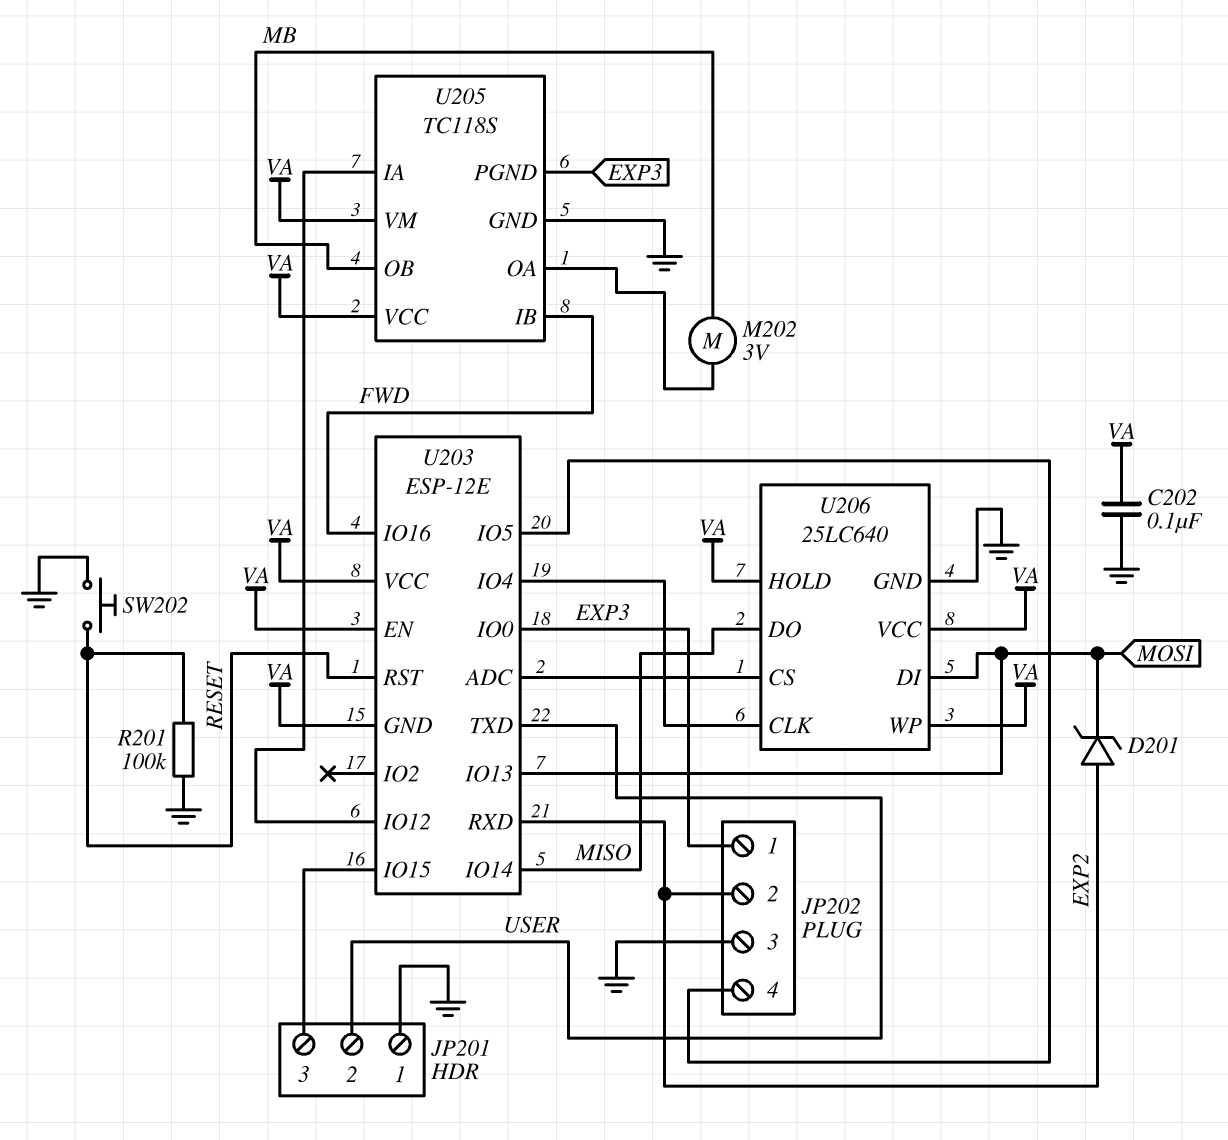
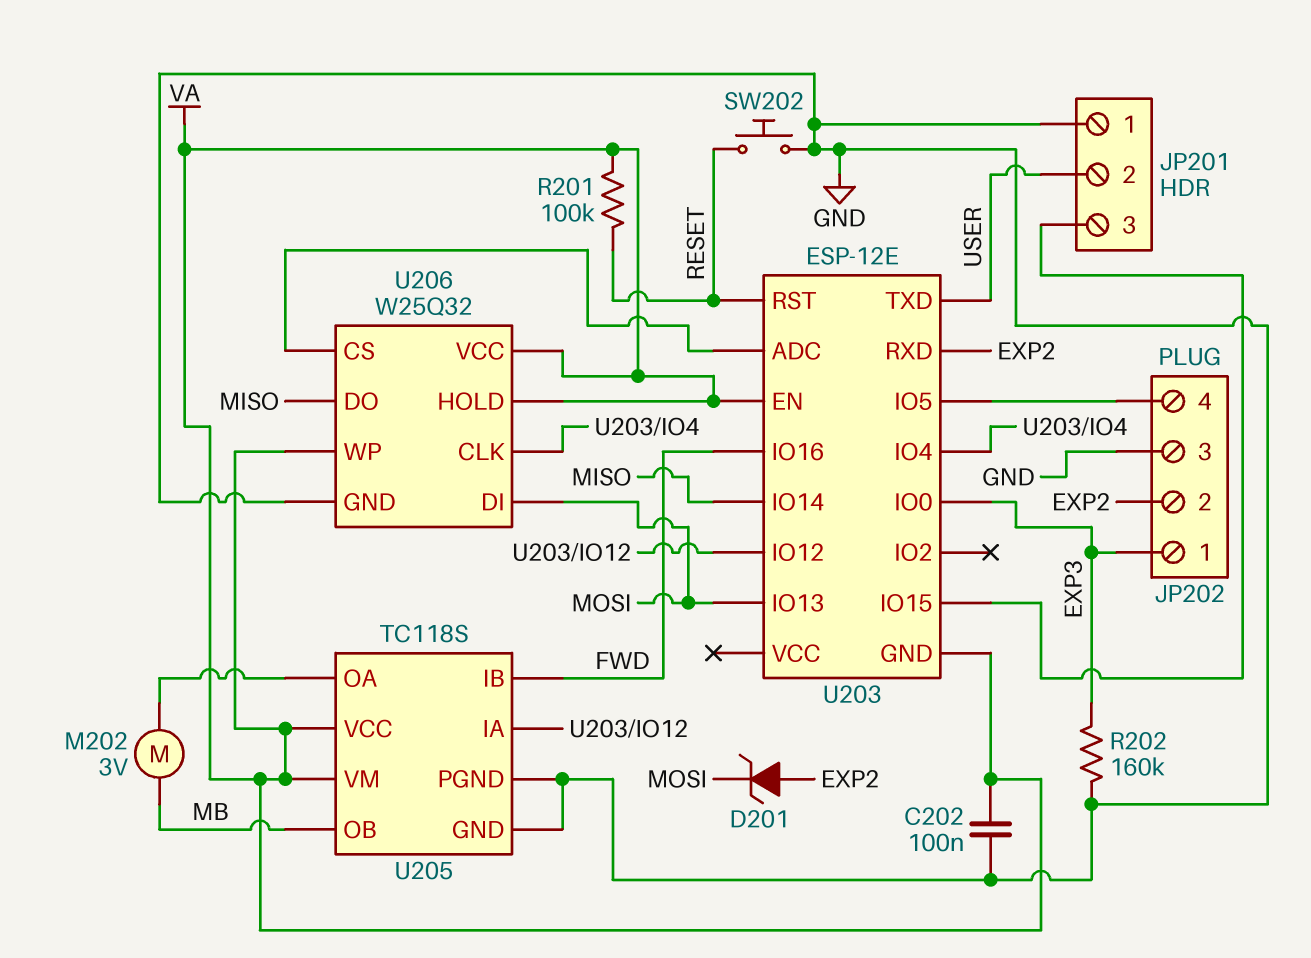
R201: 100k (GND, RESET) -> 100k (RESET, VA)
R202: none -> 160k (EXP3, GND)
U203 pin VCC: VA -> none
U205 pin PGND: EXP3 -> GND
U206: 25LC640 -> W25Q32

